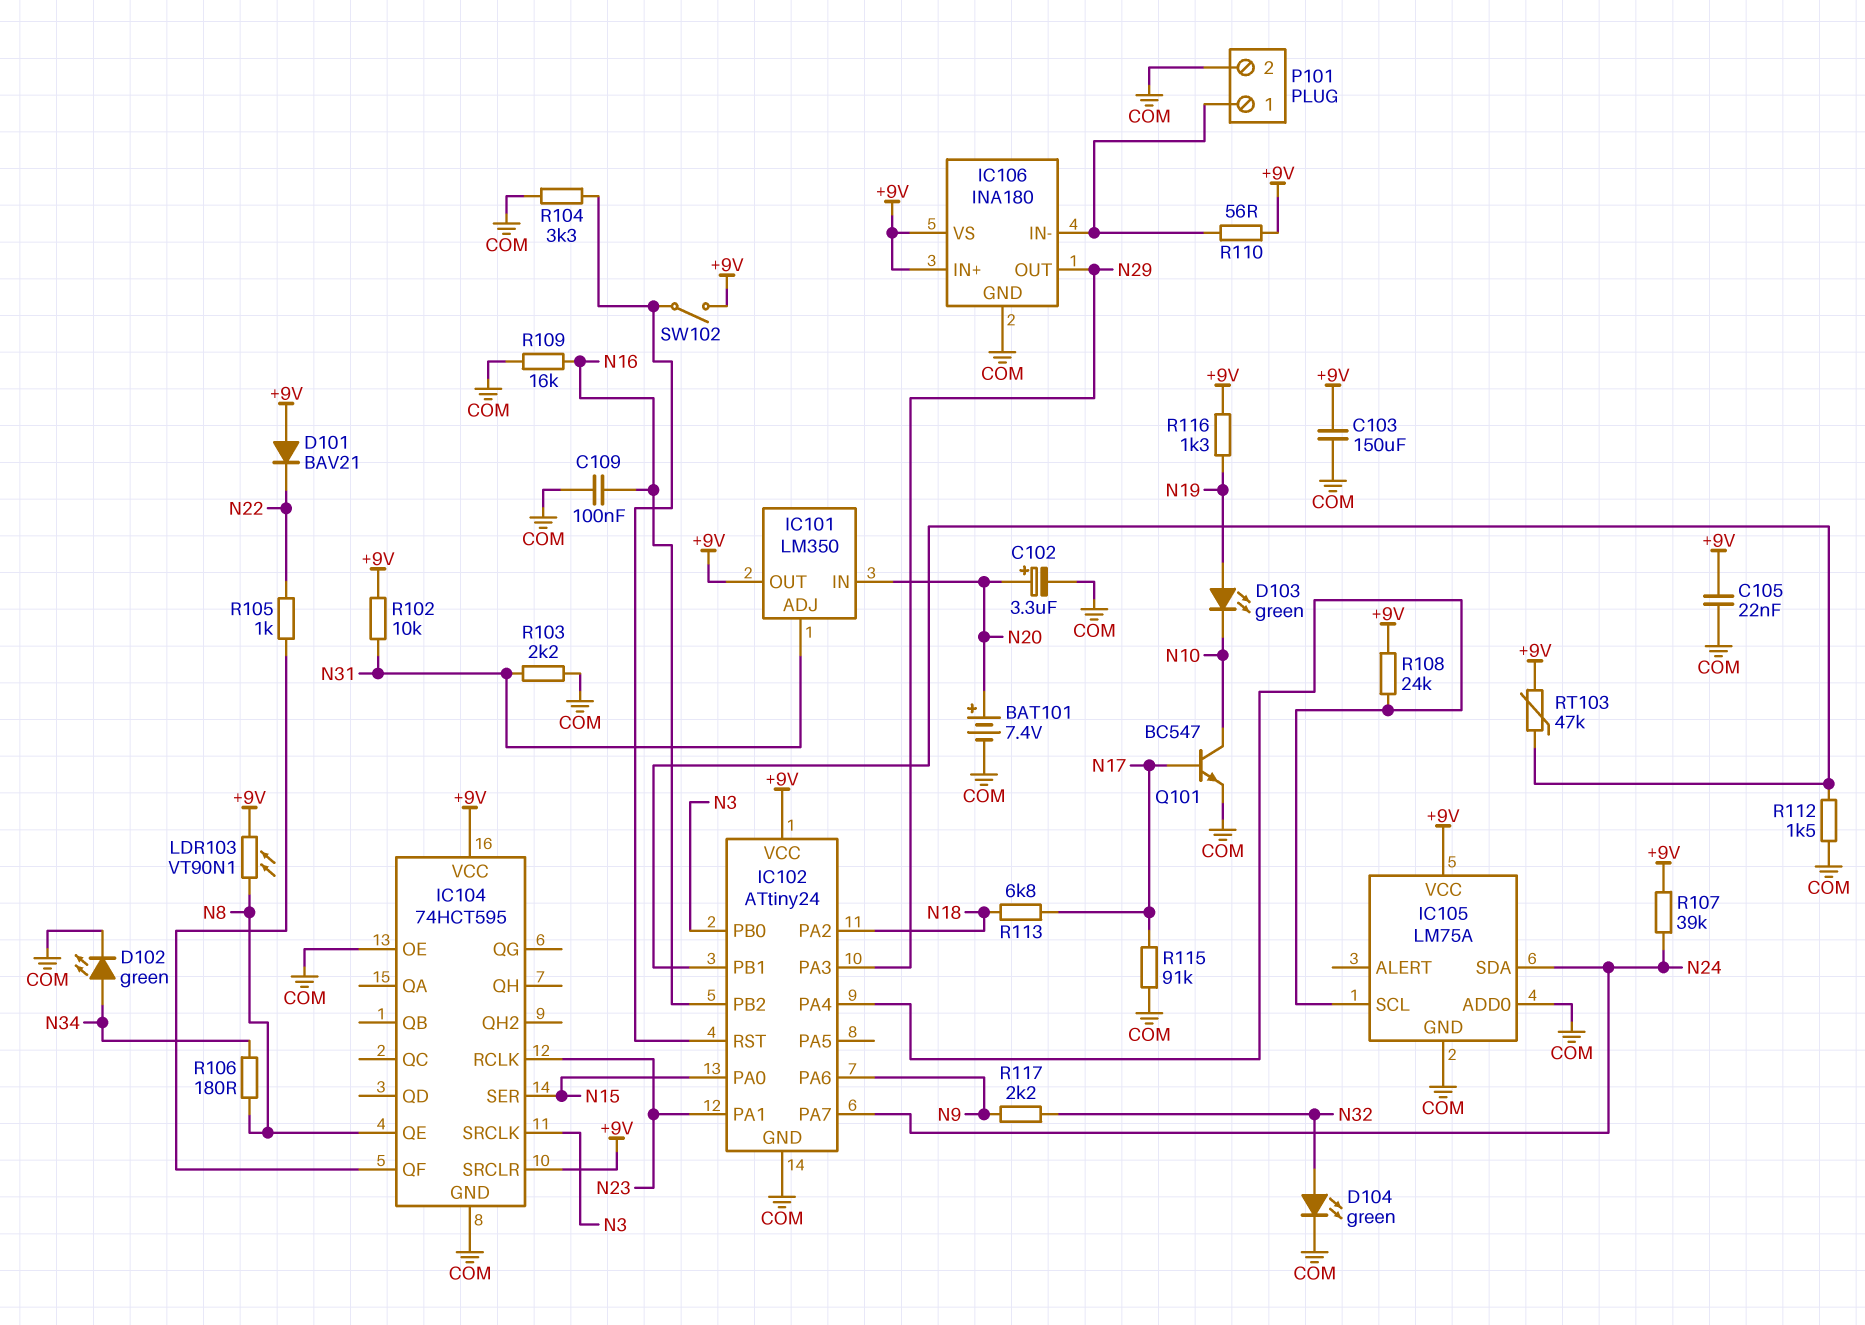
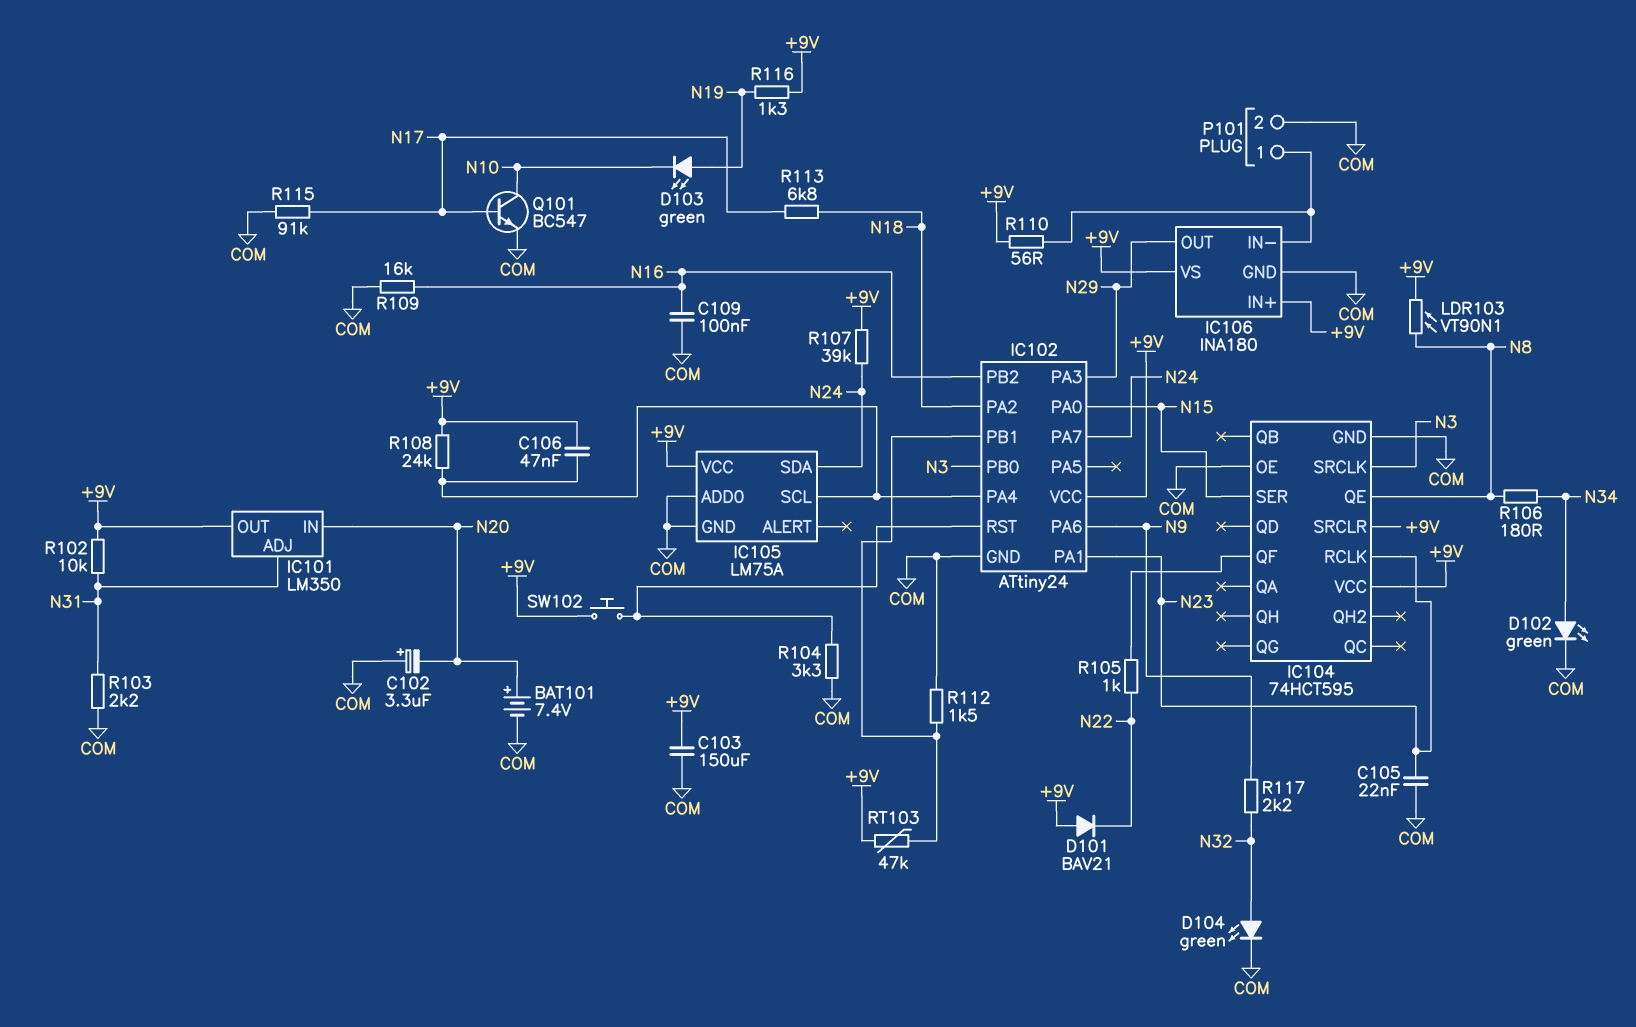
C102: 3.3uF (plus N20, minus COM) -> 3.3uF (plus COM, minus N20)
C105: 22nF (+9V, COM) -> 22nF (COM, N23)
C106: none -> 47nF (+9V, IC102/PA4)
SW102: switch (+9V, IC102/RST) -> button (+9V, IC102/RST)

